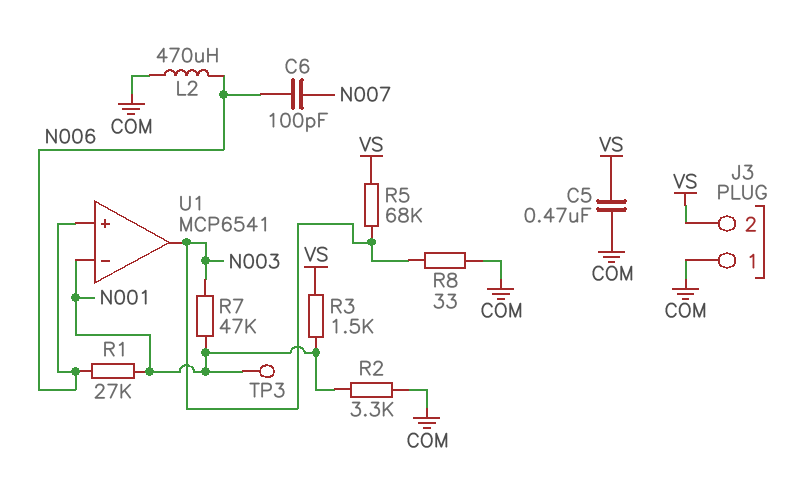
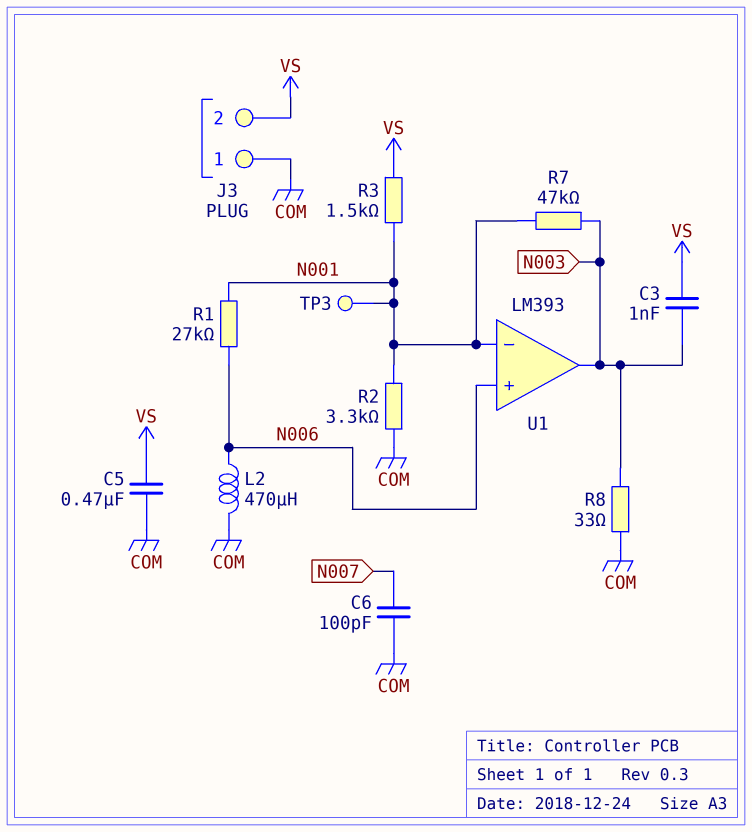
C3: none -> 1nF (N003, VS)
C6: 100pF (N006, N007) -> 100pF (COM, N007)
R5: 68k (N003, VS) -> none
U1: MCP6541 -> LM393

